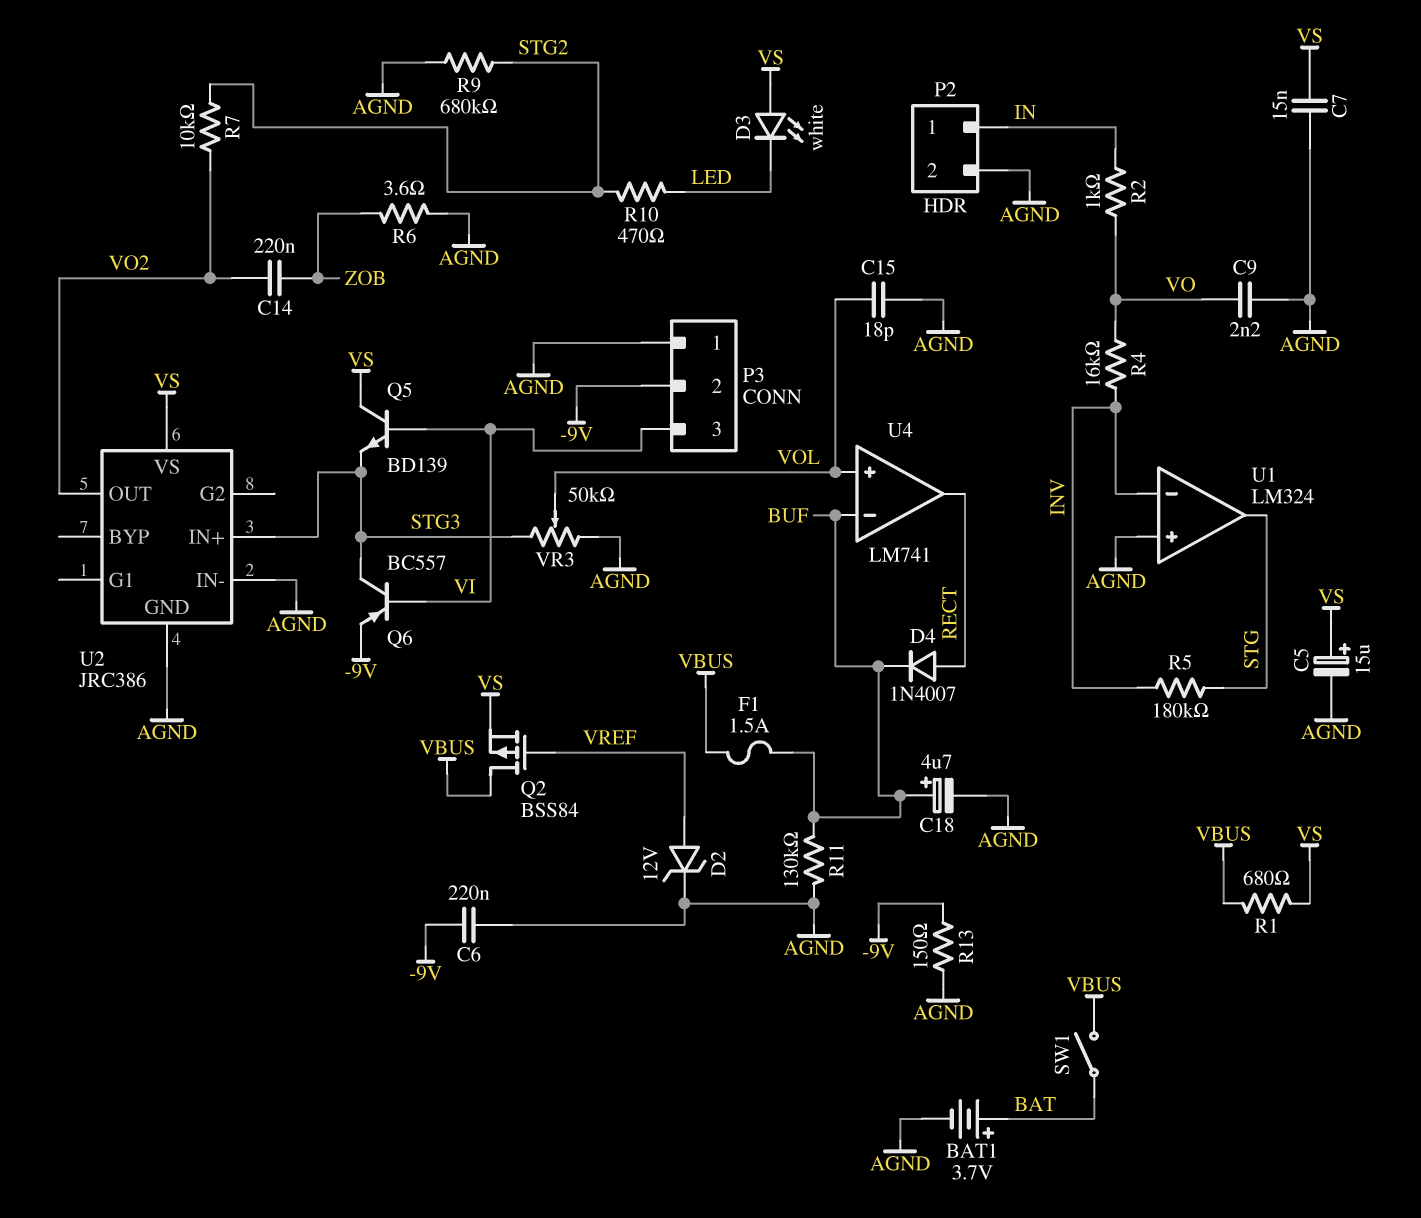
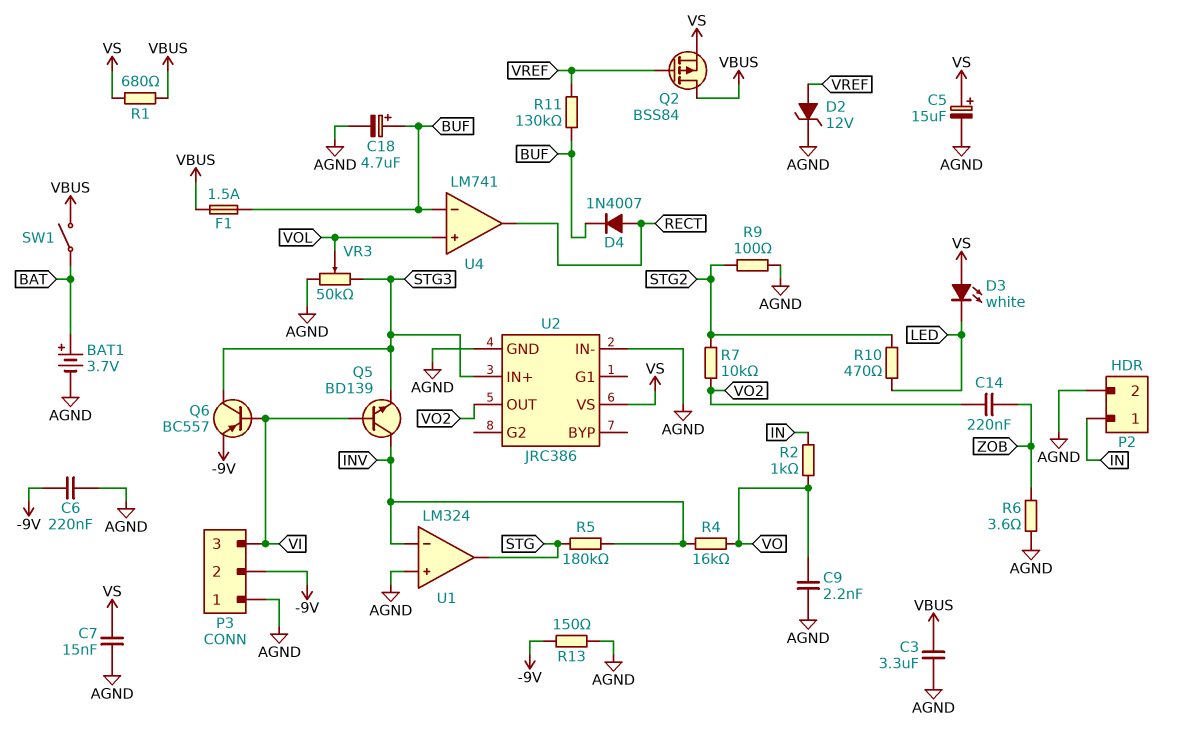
C3: none -> 3.3uF (AGND, VBUS)
C15: 18pF (AGND, VOL) -> none
Q5: NPN BD139 (B VI, C VS, E STG3) -> NPN BD139 (B VI, C INV, E STG3)
R9: 680k (AGND, STG2) -> 100 (AGND, STG2)
R11: 130k (AGND, BUF) -> 130k (BUF, VREF)

